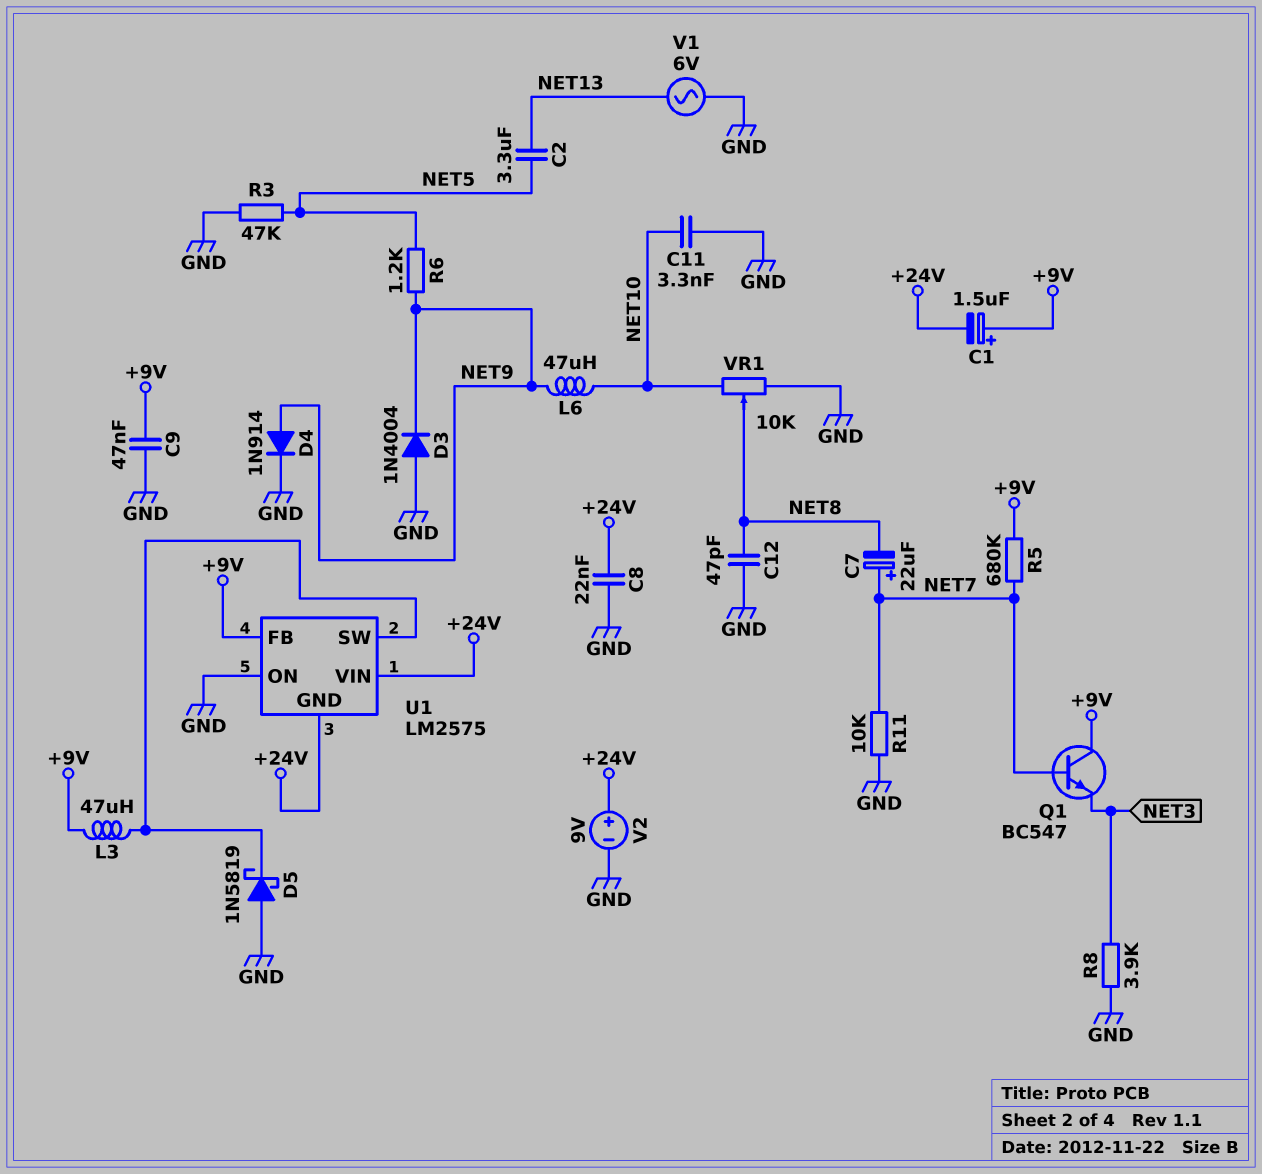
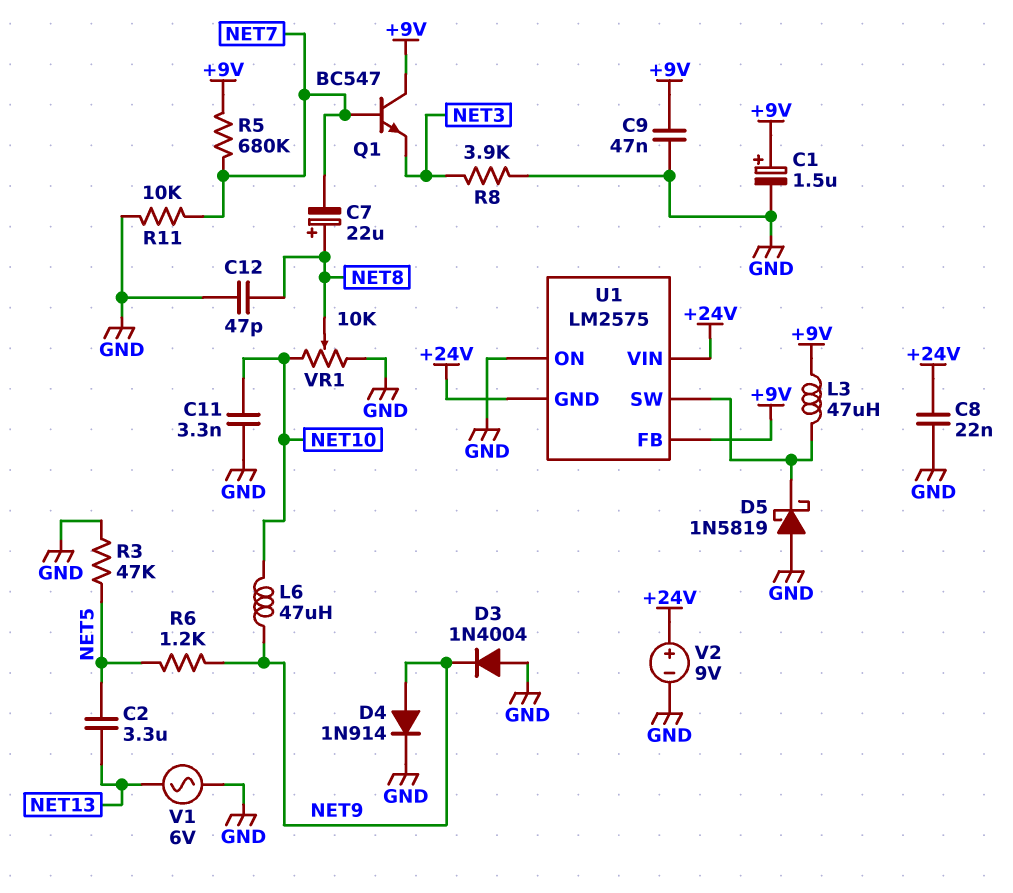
C1: 1.5uF (plus +9V, minus +24V) -> 1.5uF (plus +9V, minus GND)
C7: 22uF (plus NET7, minus NET8) -> 22uF (plus NET8, minus NET7)

